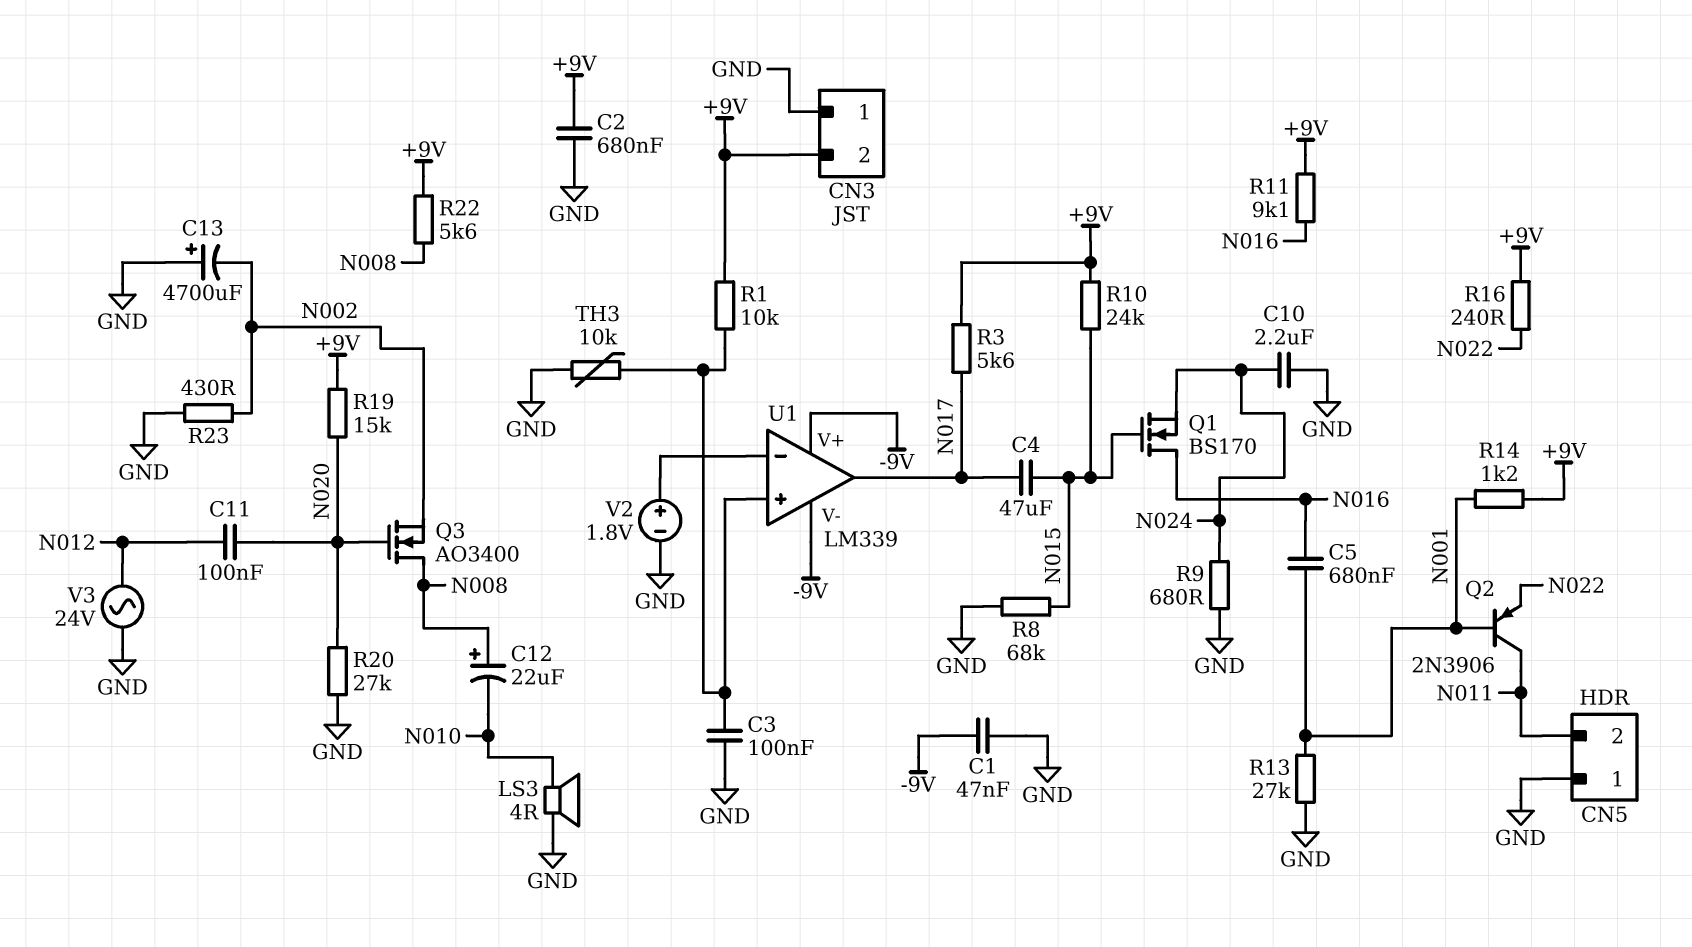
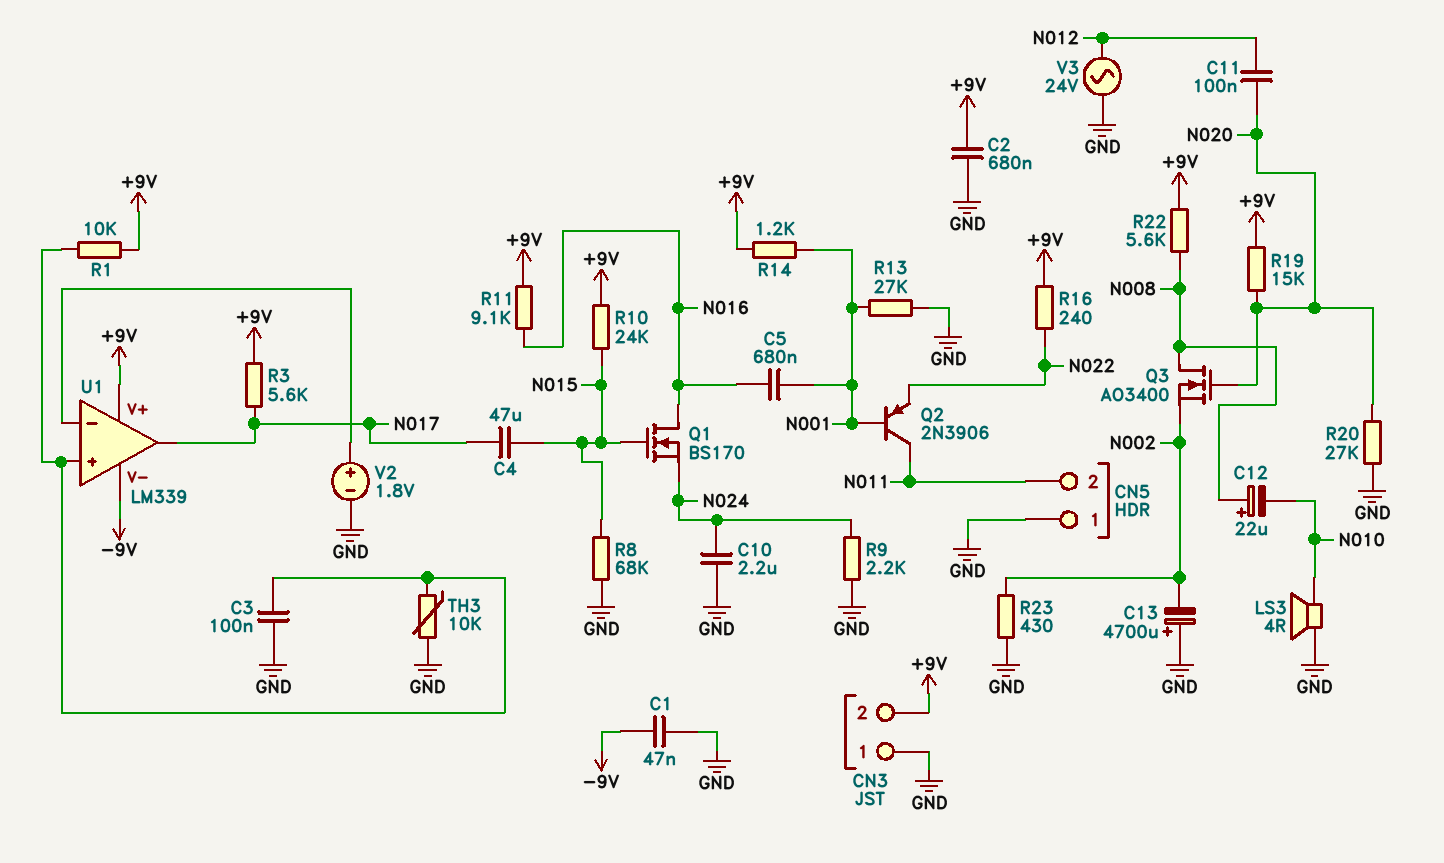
R9: 680 (GND, N024) -> 2.2k (GND, N024)
U1 pin V+: -9V -> +9V

